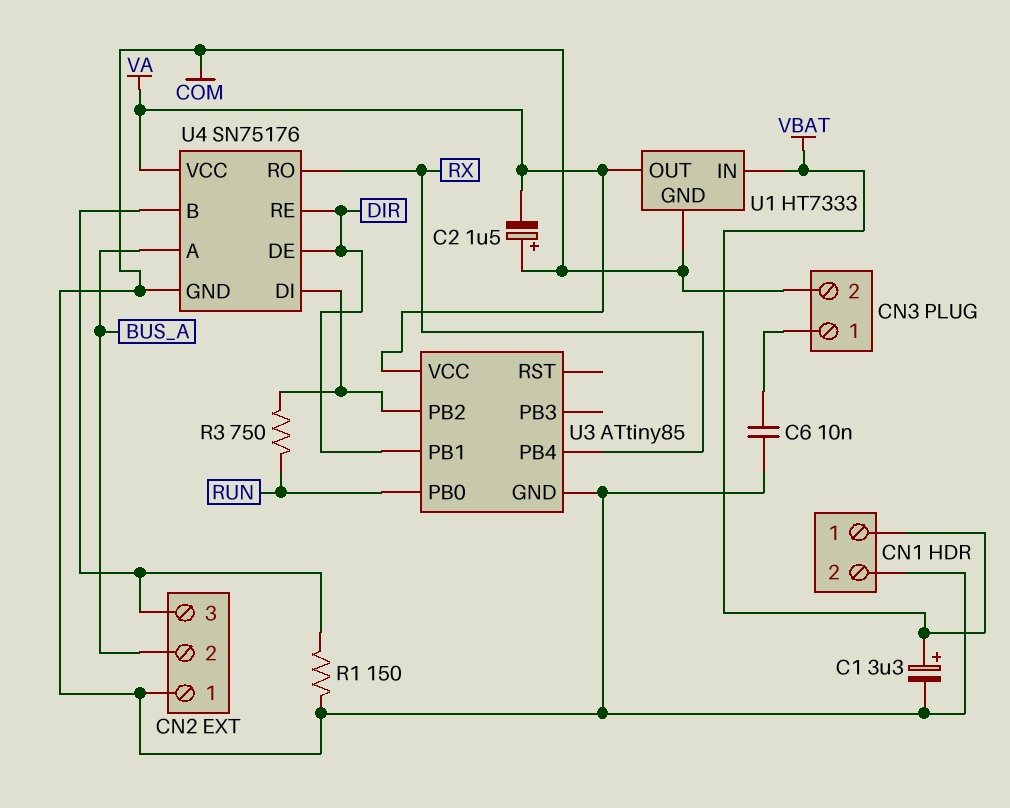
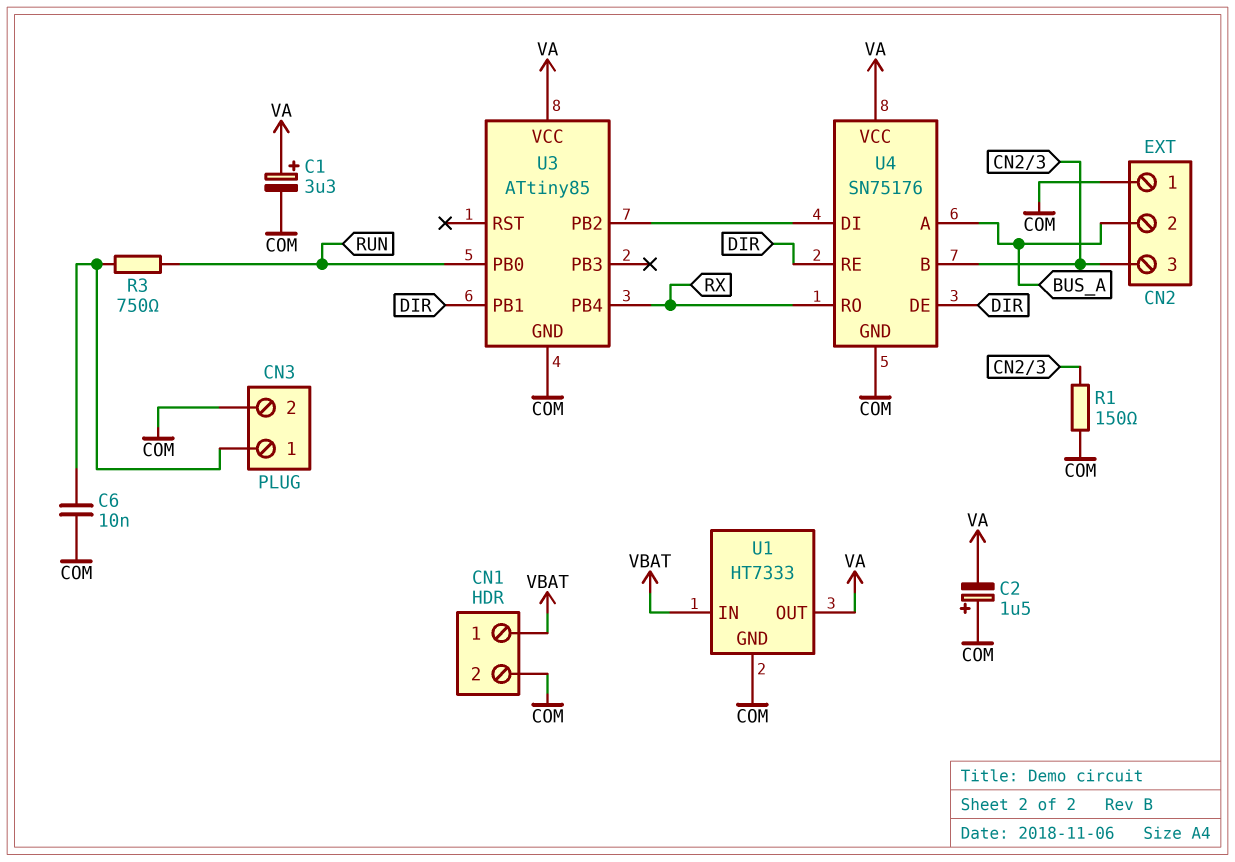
C1: 3.3uF (plus VBAT, minus COM) -> 3.3uF (plus VA, minus COM)
R3: 750 (RUN, U3/PB2) -> 750 (CN3/1, RUN)

